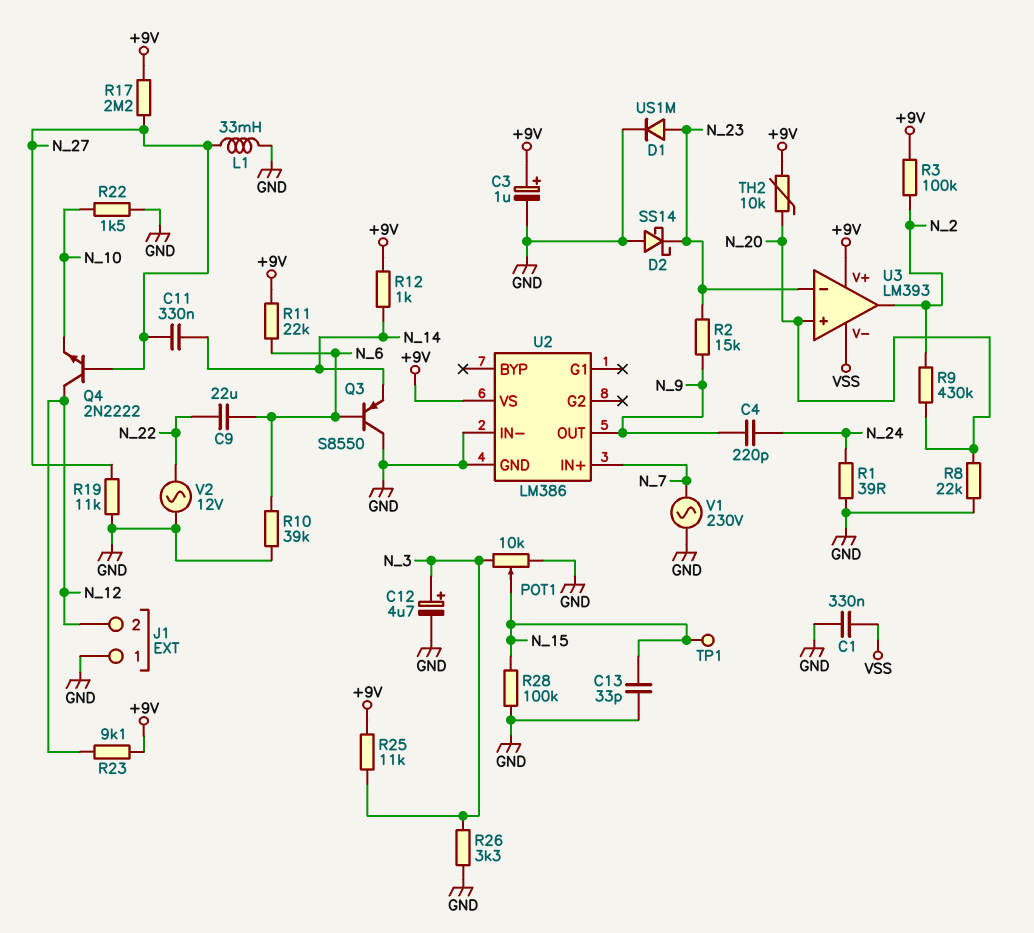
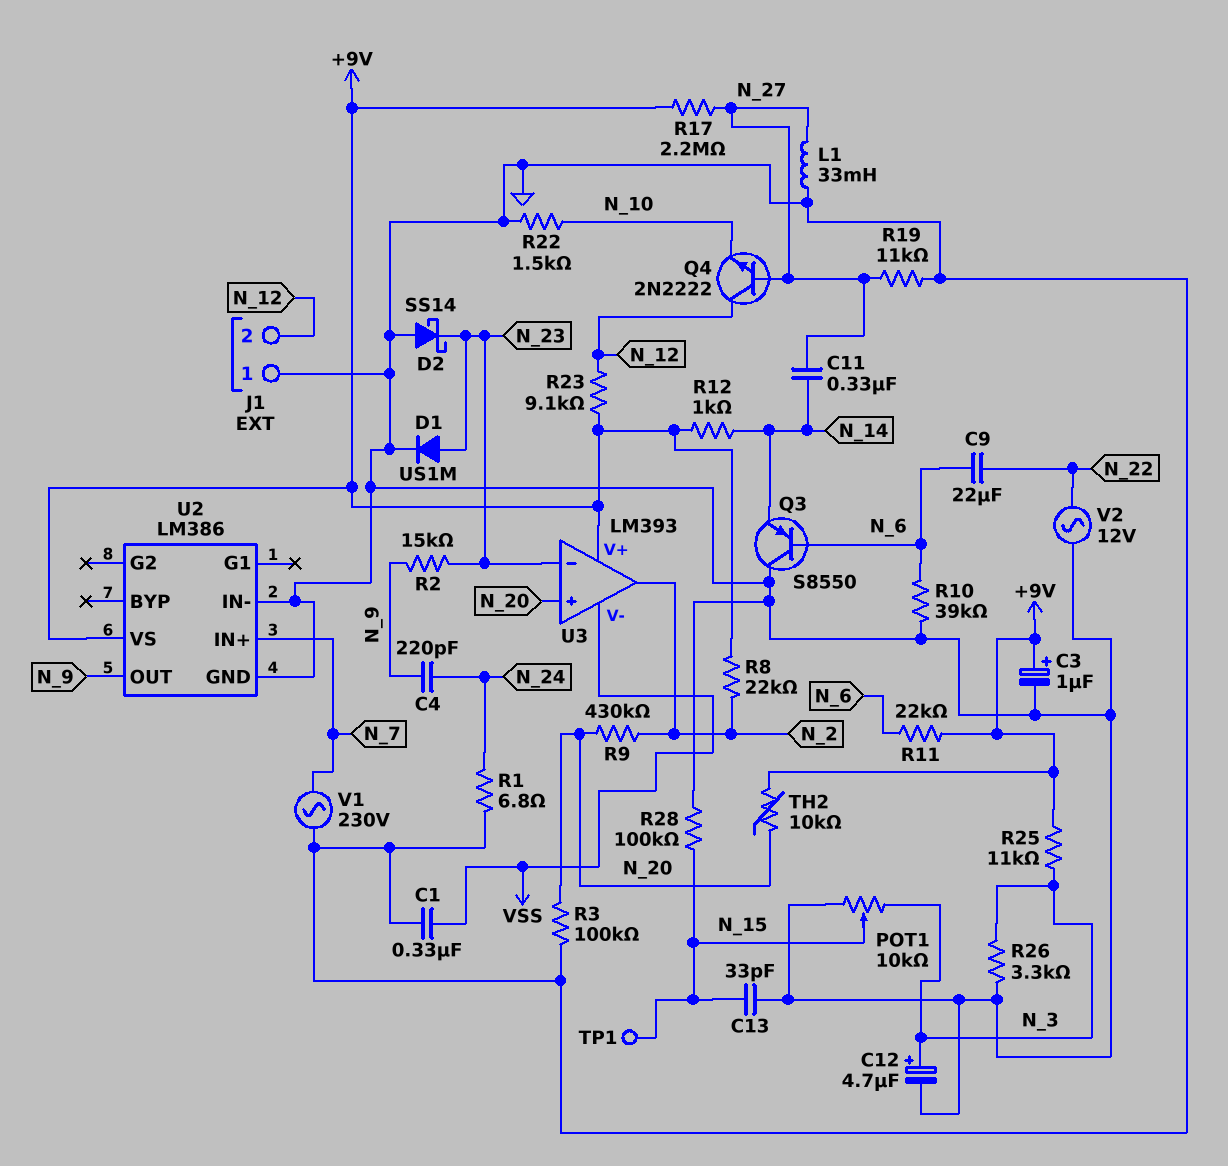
R1: 39 (GND, N_24) -> 6.8 (GND, N_24)
R3: 100k (+9V, N_2) -> 100k (GND, N_20)
R8: 22k (GND, N_20) -> 22k (+9V, N_2)

